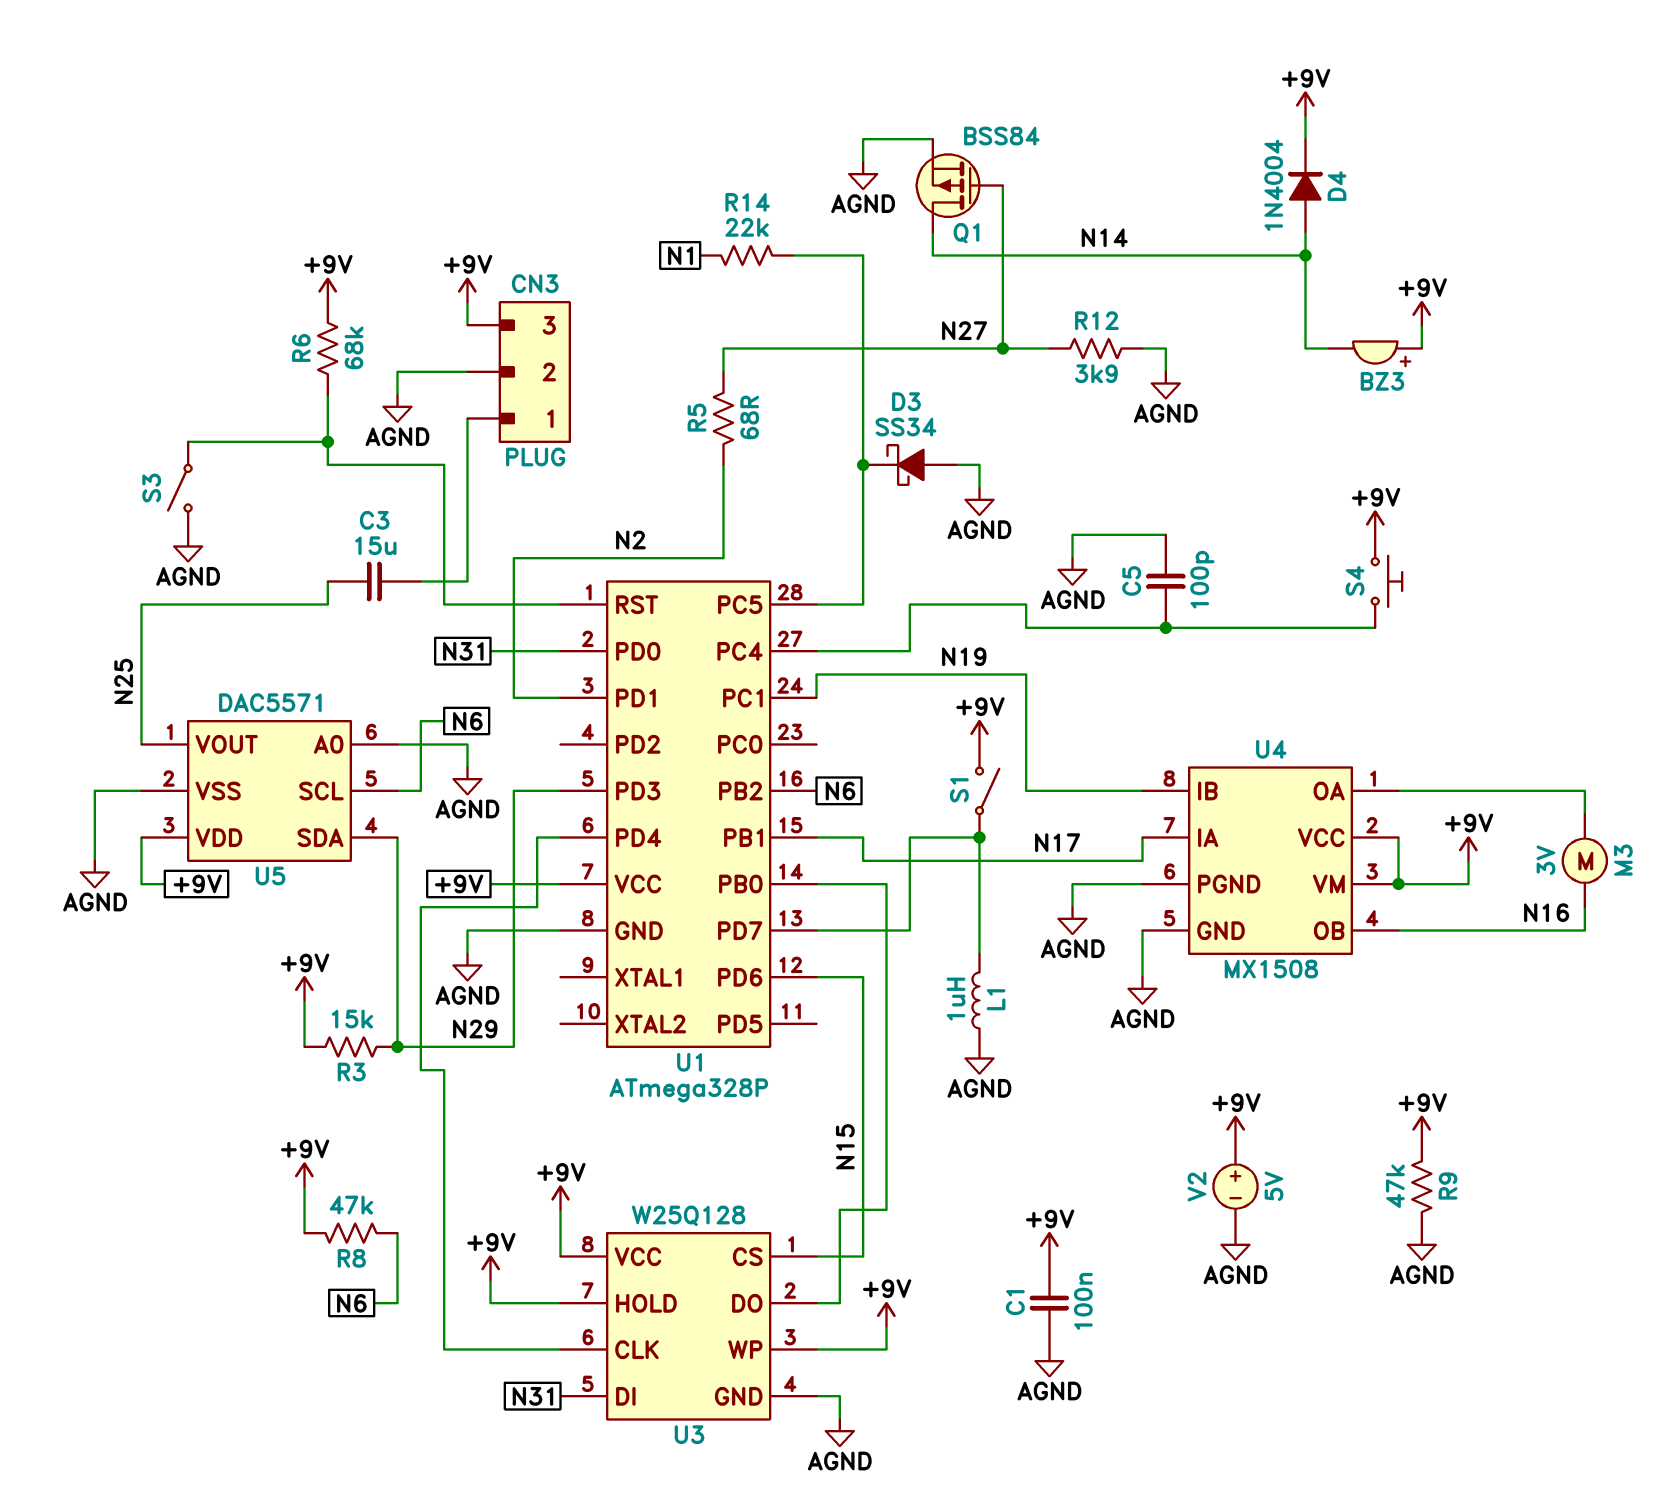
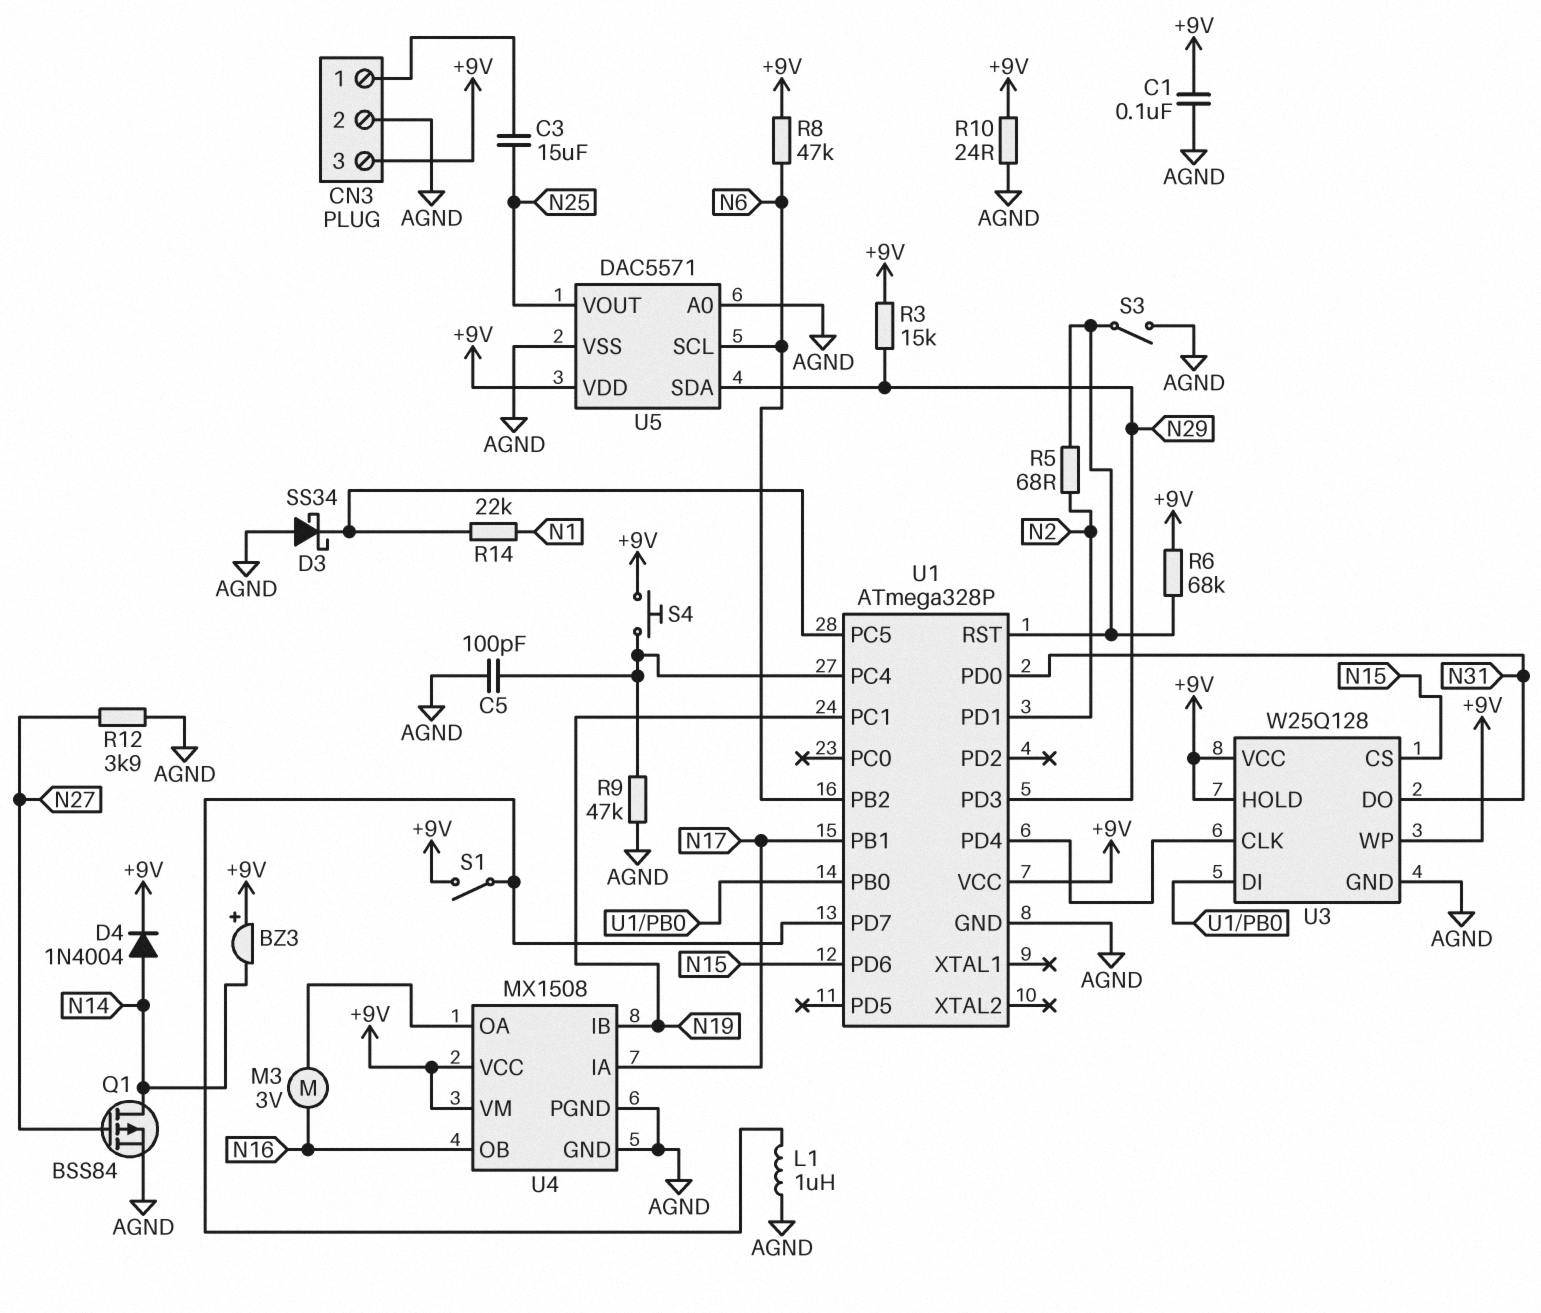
R5: 68 (N2, N27) -> 68 (N2, U1/RST)
R9: 47k (+9V, AGND) -> 47k (AGND, U1/PC4)
R10: none -> 24 (+9V, AGND)
U3 pin DI: N31 -> U1/PB0
U3 pin DO: U1/PB0 -> N31
V2: 5V (plus +9V, minus AGND) -> none

